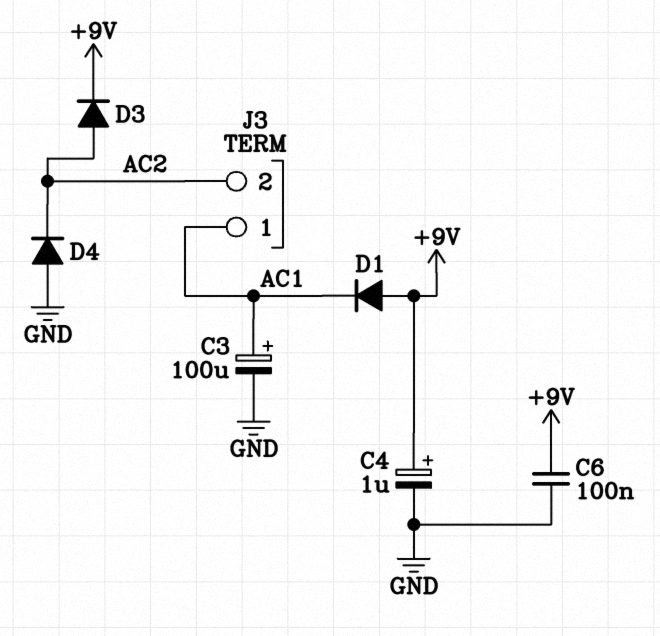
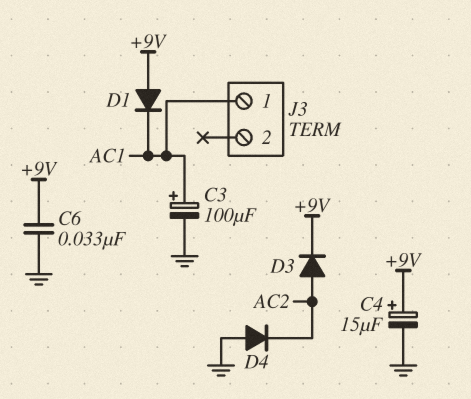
C4: 1uF (plus +9V, minus GND) -> 15uF (plus +9V, minus GND)
C6: 100nF (+9V, GND) -> 33nF (+9V, GND)
J3 pin 2: AC2 -> none

